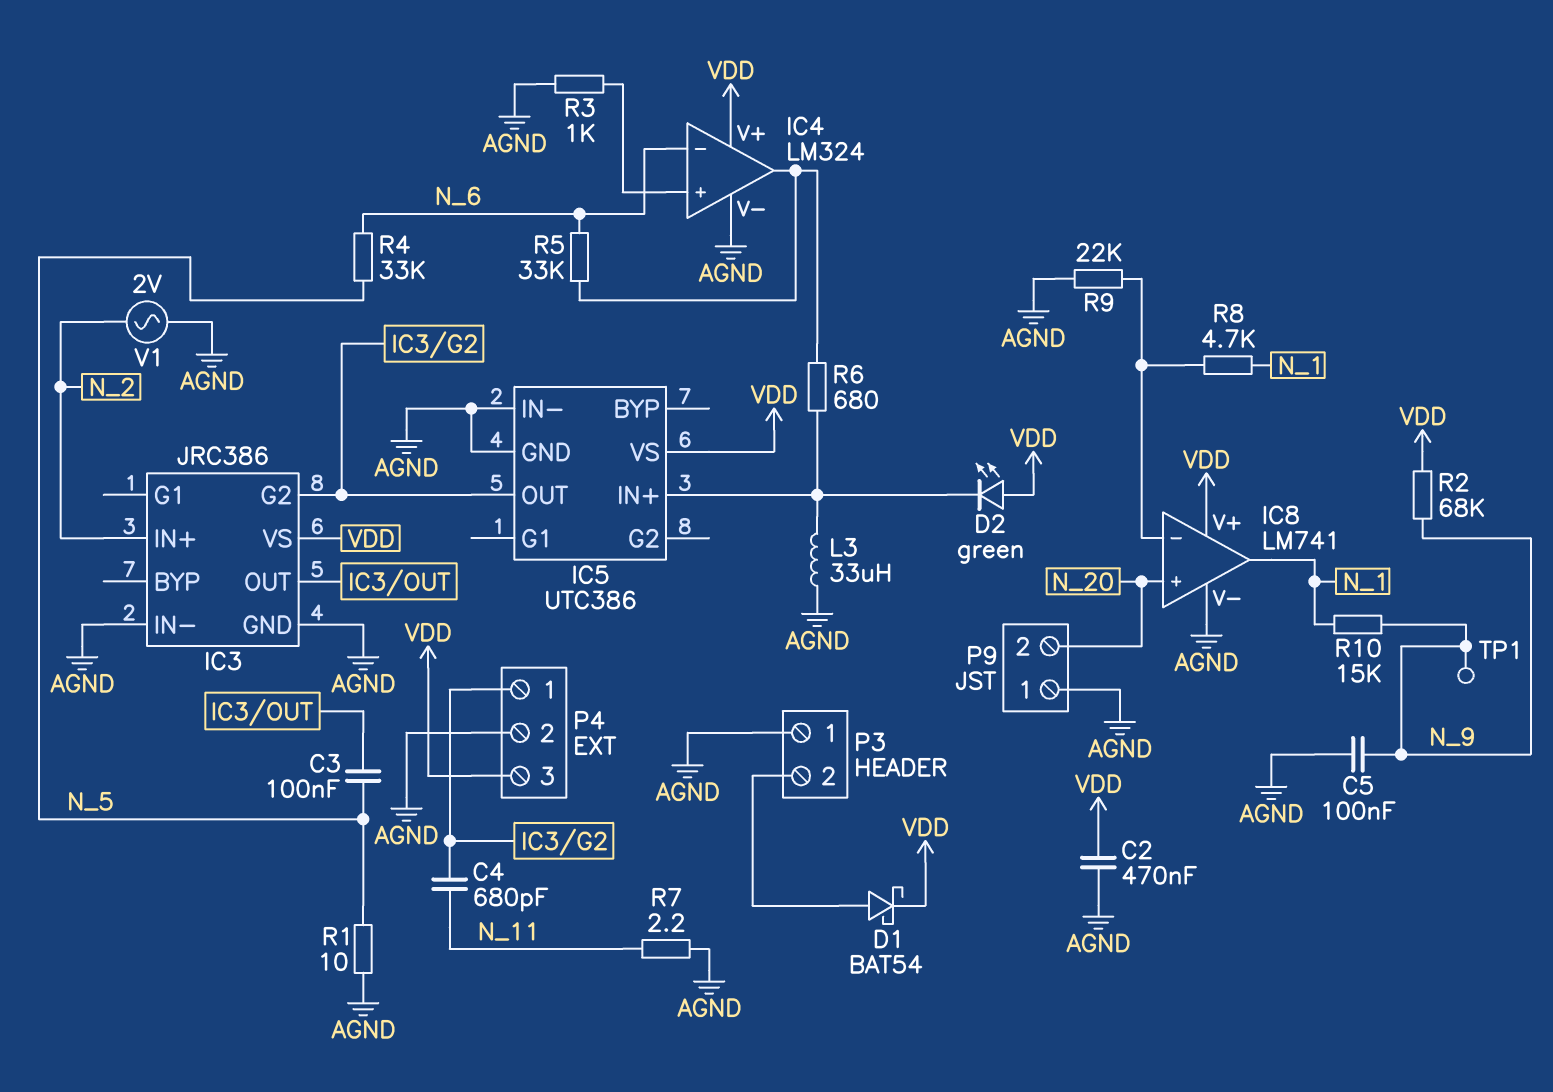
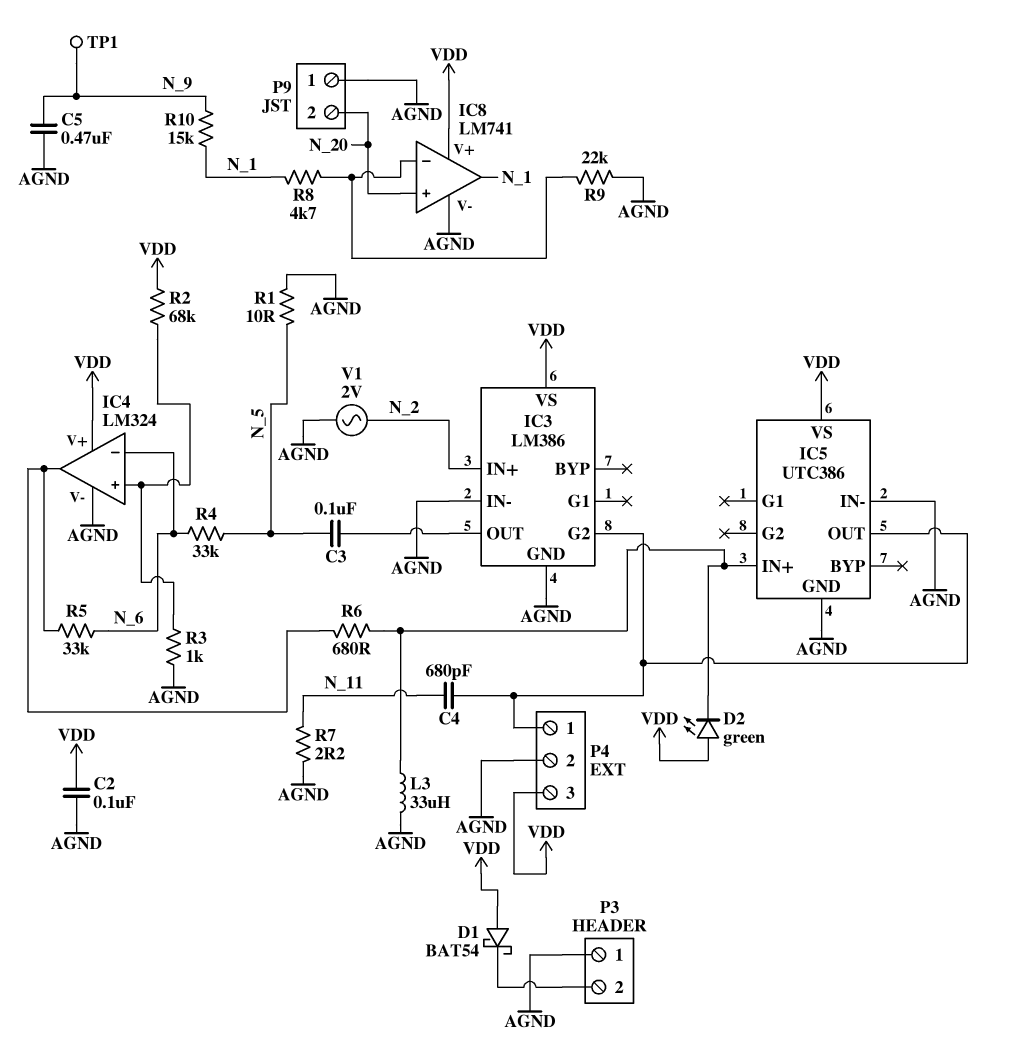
C2: 470nF (AGND, VDD) -> 100nF (AGND, VDD)
C5: 100nF (AGND, N_9) -> 470nF (AGND, N_9)
D1: schottky BAT54 (A P3/2, K VDD) -> schottky BAT54 (A VDD, K P3/2)
IC3: JRC386 -> LM386
R2: 68k (N_9, VDD) -> 68k (IC4/in+, VDD)

